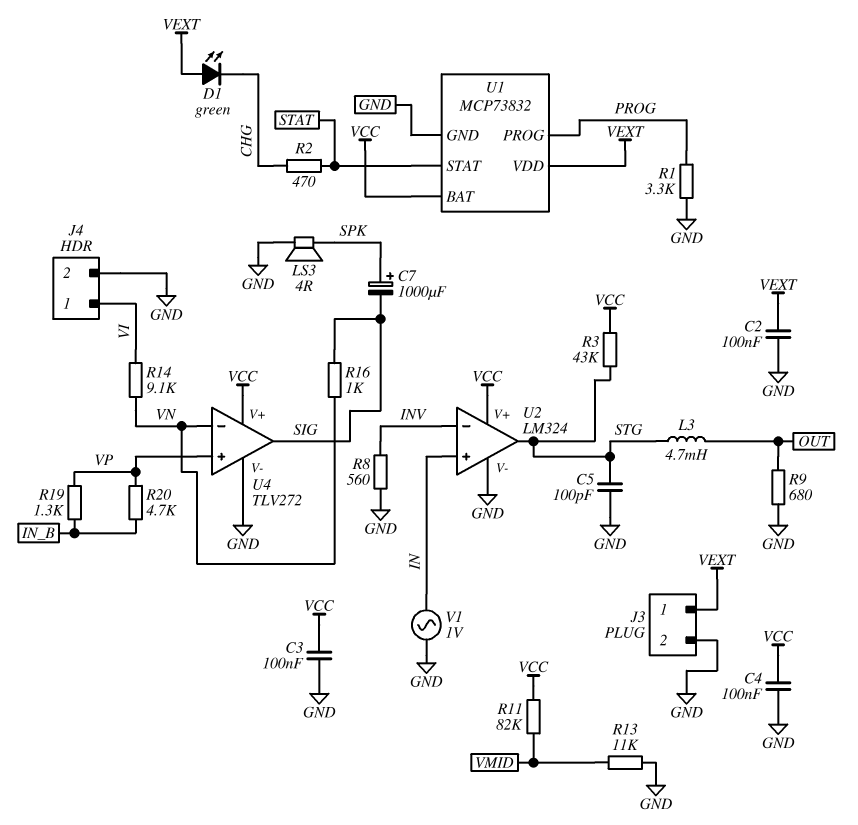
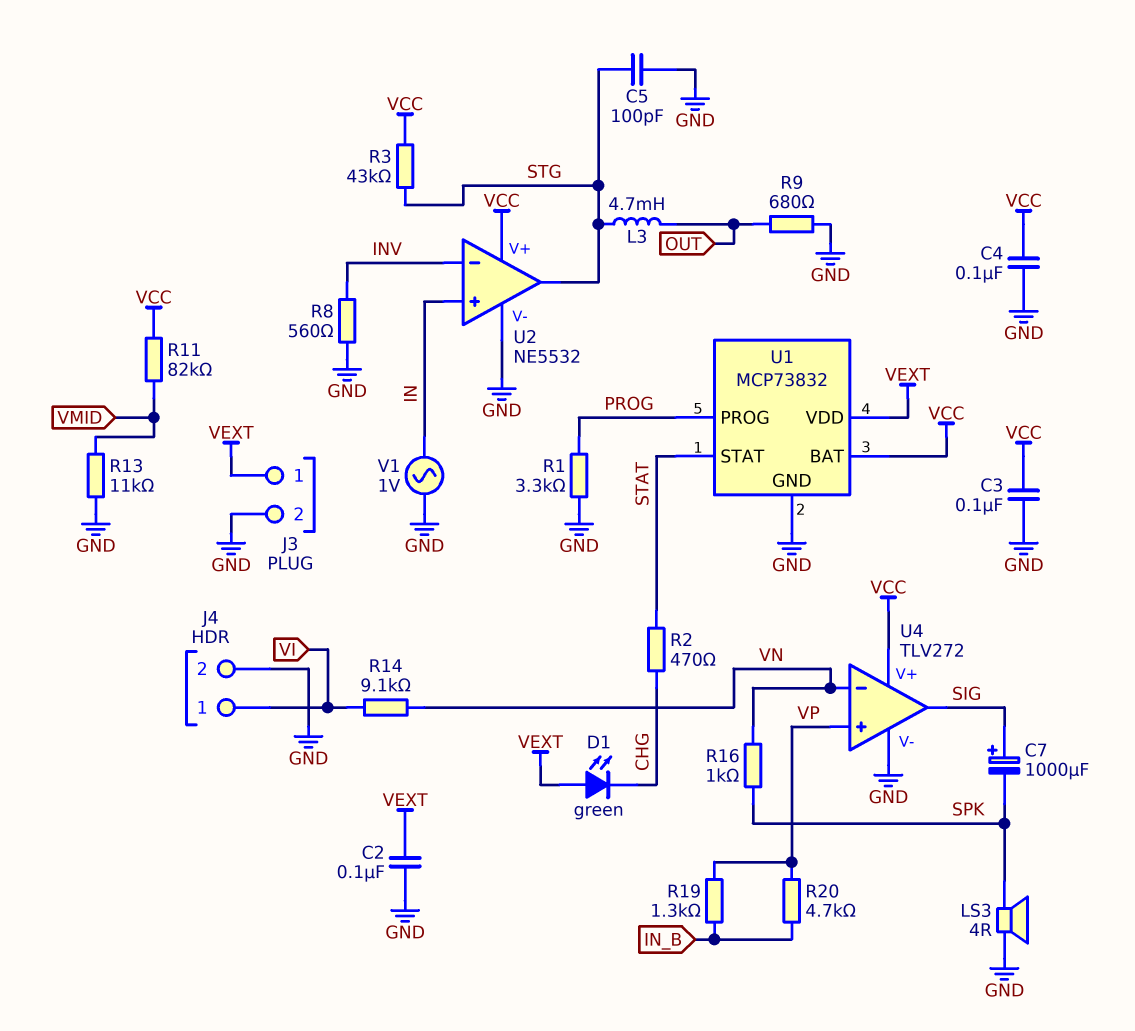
C7: 1000uF (plus SPK, minus SIG) -> 1000uF (plus SIG, minus SPK)
R16: 1k (SIG, VN) -> 1k (SPK, VN)
U2: LM324 -> NE5532

